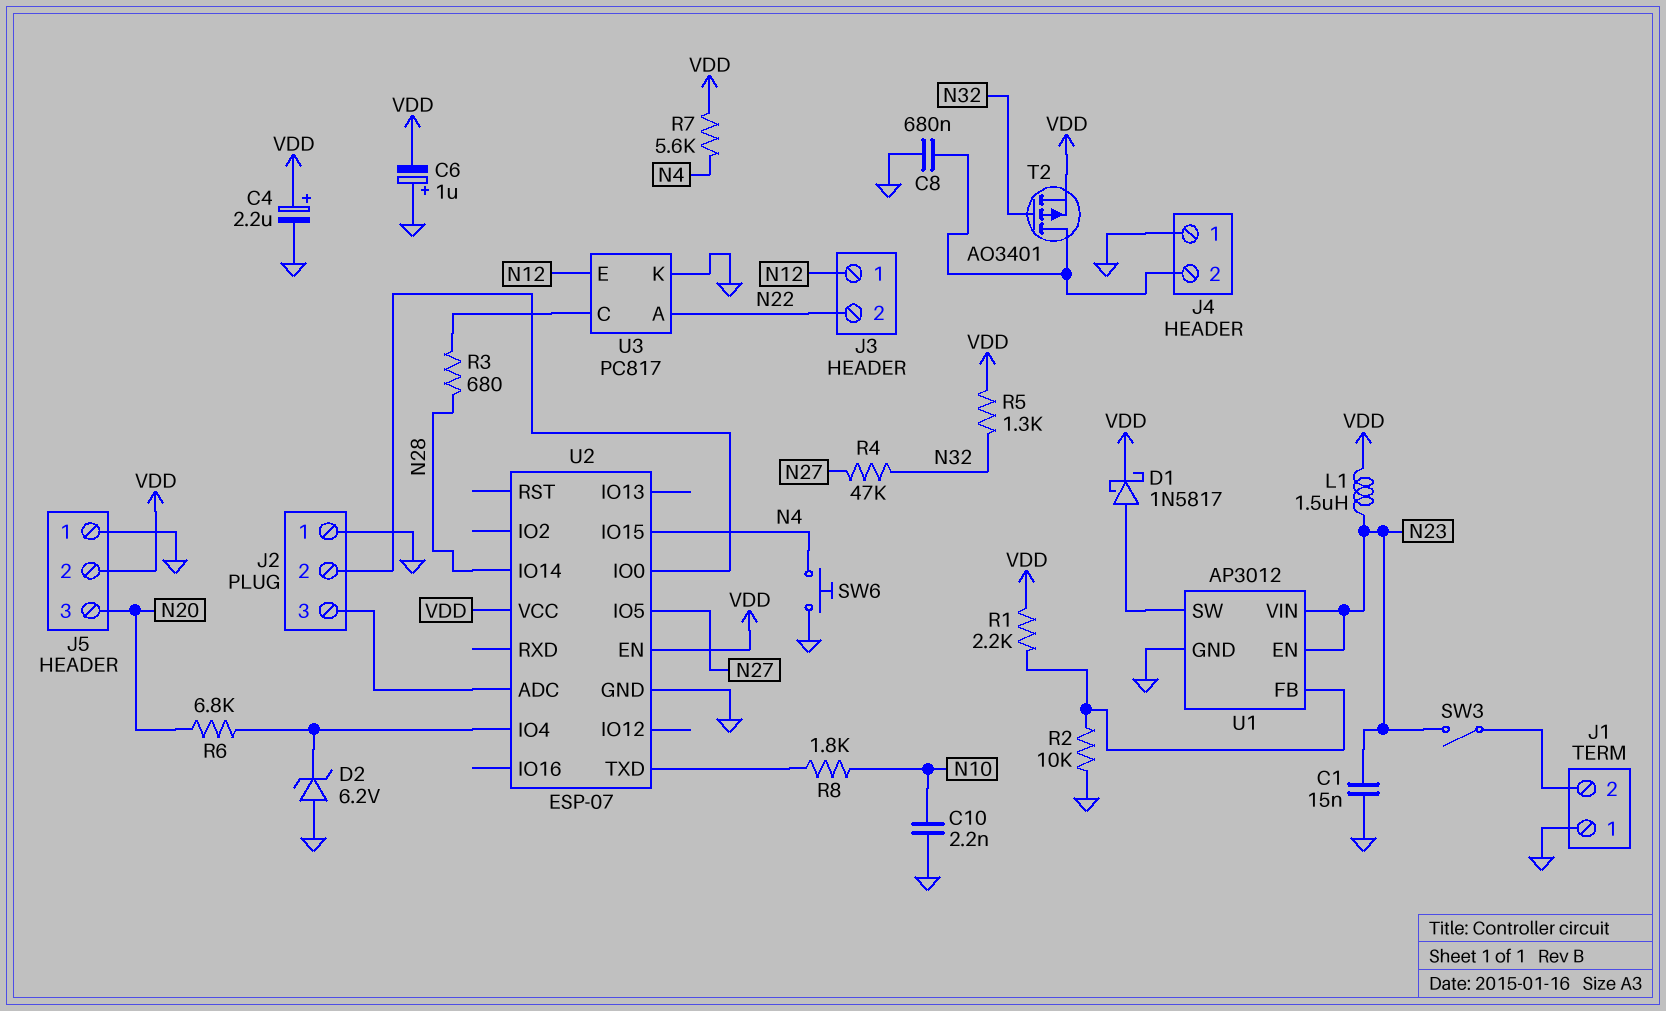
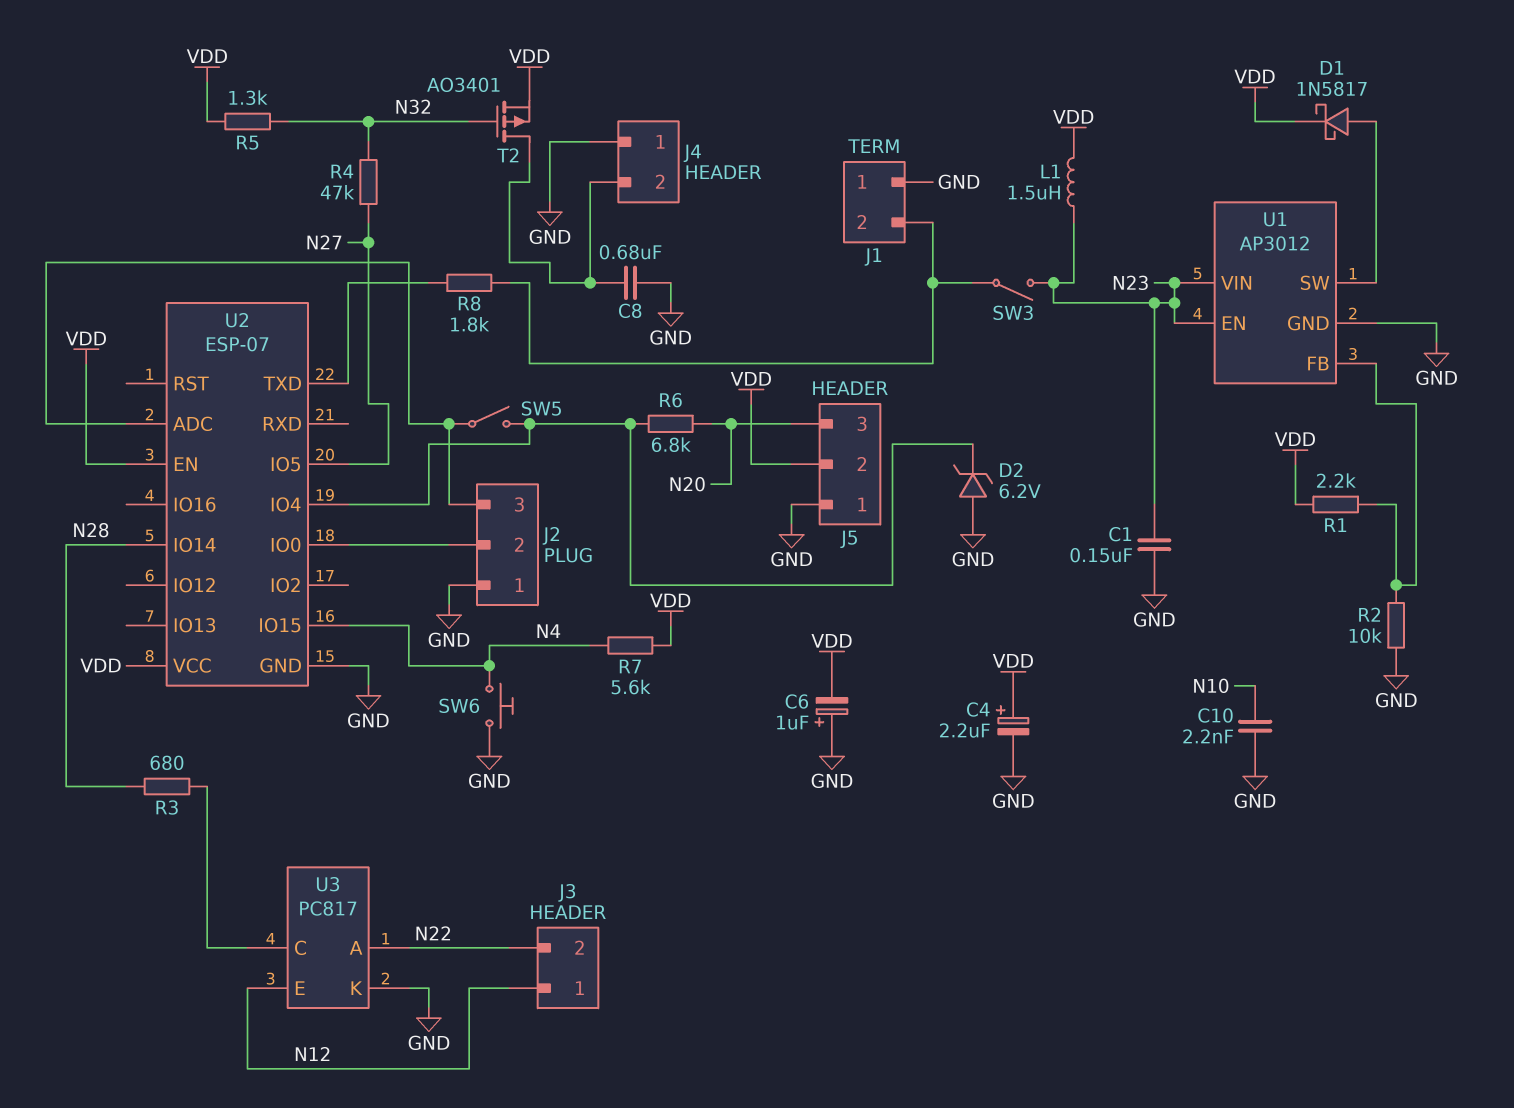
C1: 15nF (GND, N23) -> 150nF (GND, N23)
R8: 1.8k (N10, U2/TXD) -> 1.8k (J1/2, U2/TXD)
SW5: none -> switch (J2/3, U2/IO4)

